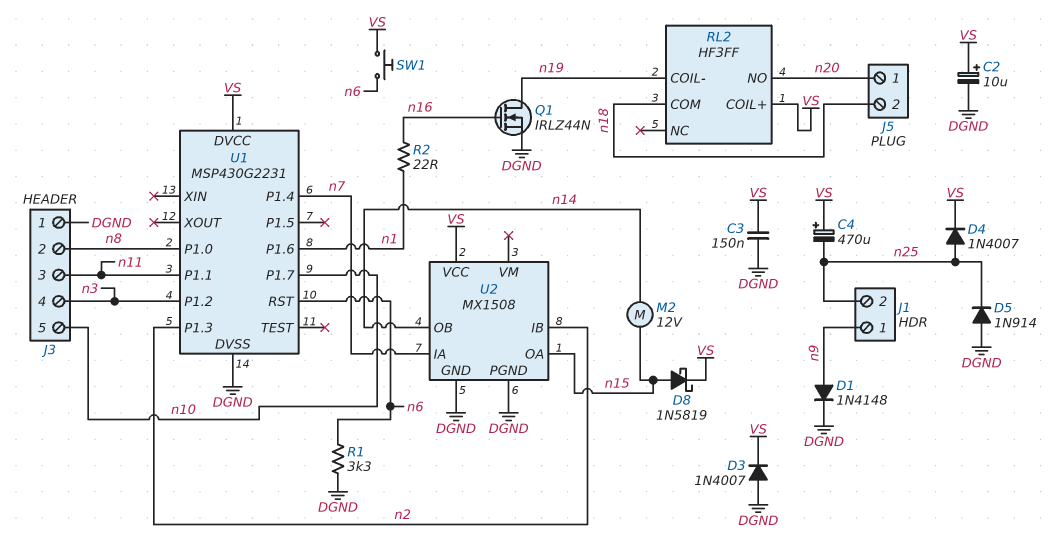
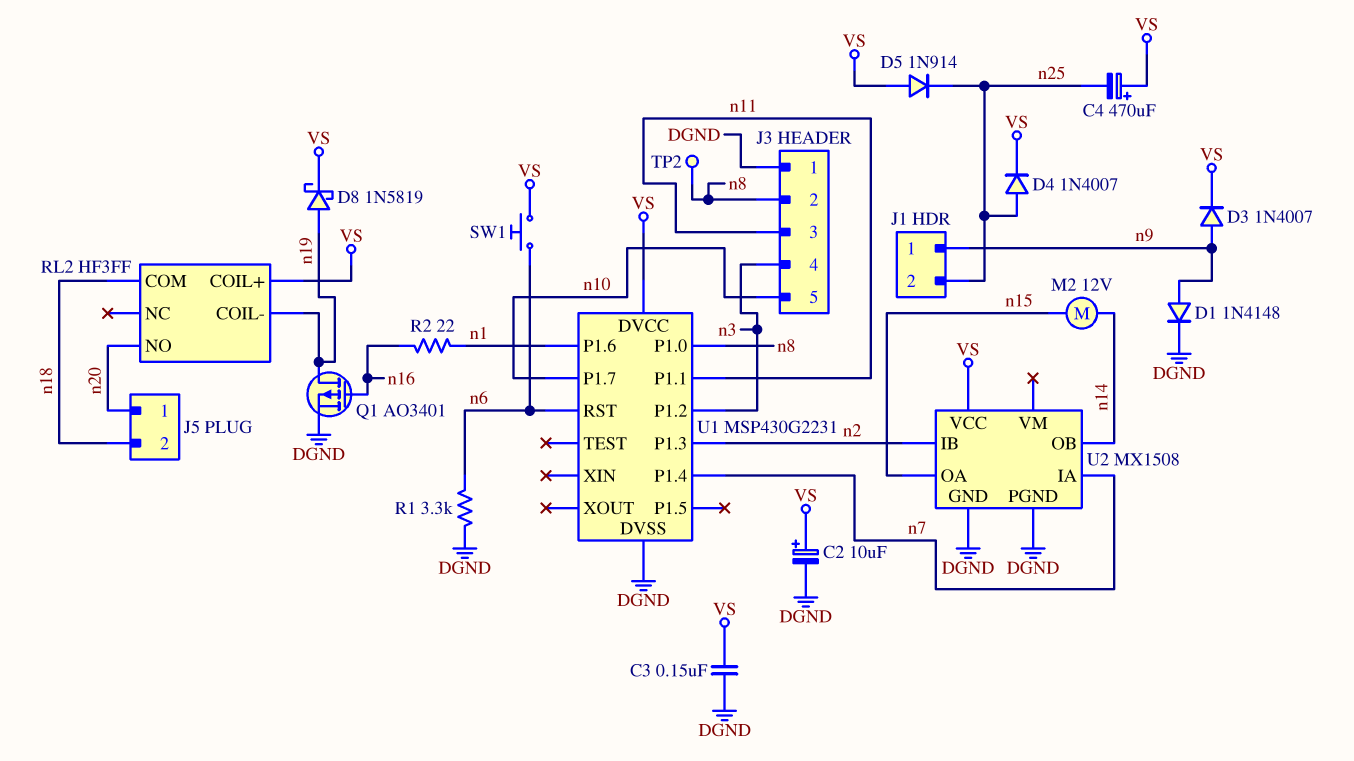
D3: diode 1N4007 (A DGND, K VS) -> diode 1N4007 (A n9, K VS)
D5: diode 1N914 (A DGND, K n25) -> diode 1N914 (A VS, K n25)
D8: schottky 1N5819 (A n15, K VS) -> schottky 1N5819 (A n19, K VS)
Q1: NMOS IRLZ44N (G n16, D n19, S DGND) -> PMOS AO3401 (G n16, D n19, S DGND)
TP2: none -> test point (n8)

